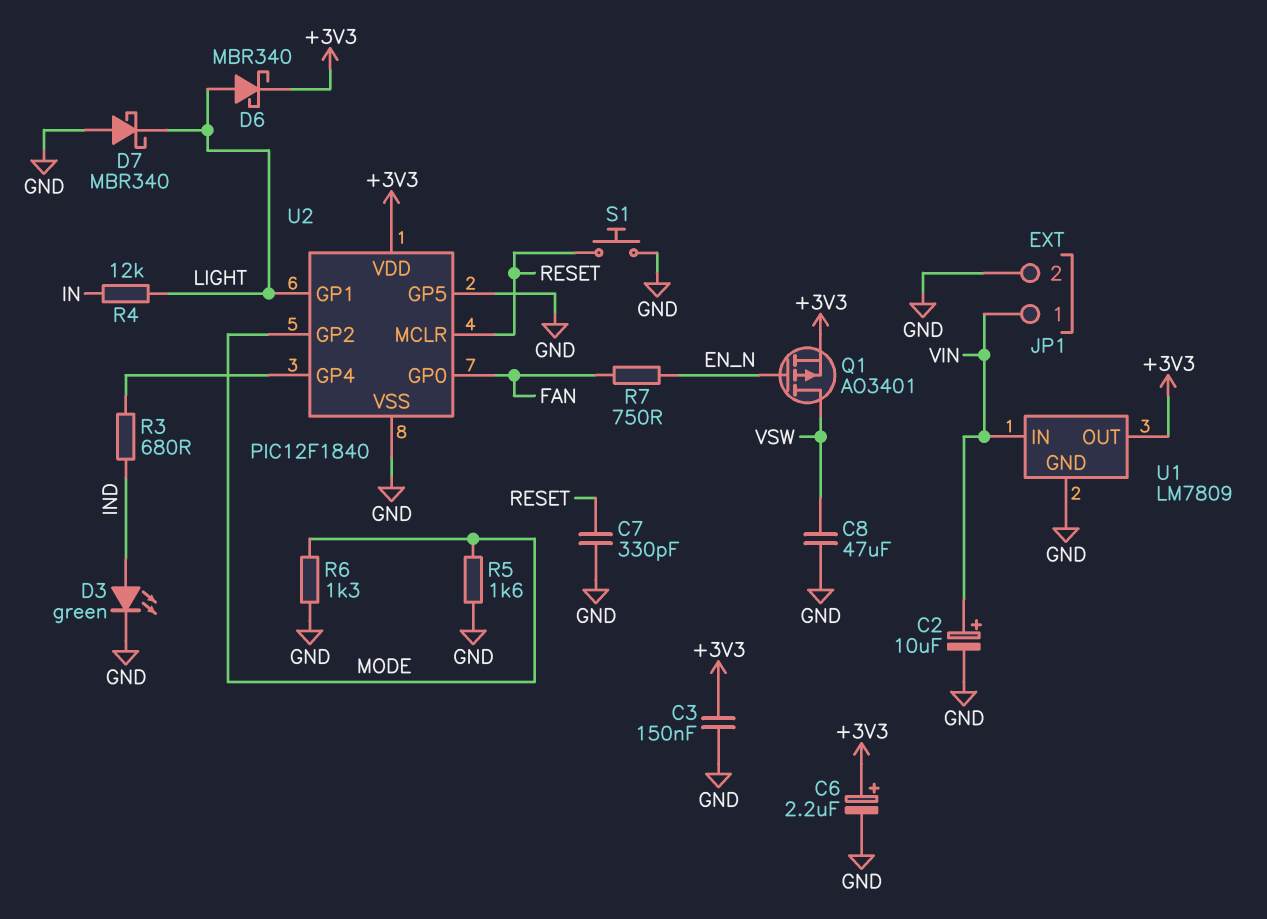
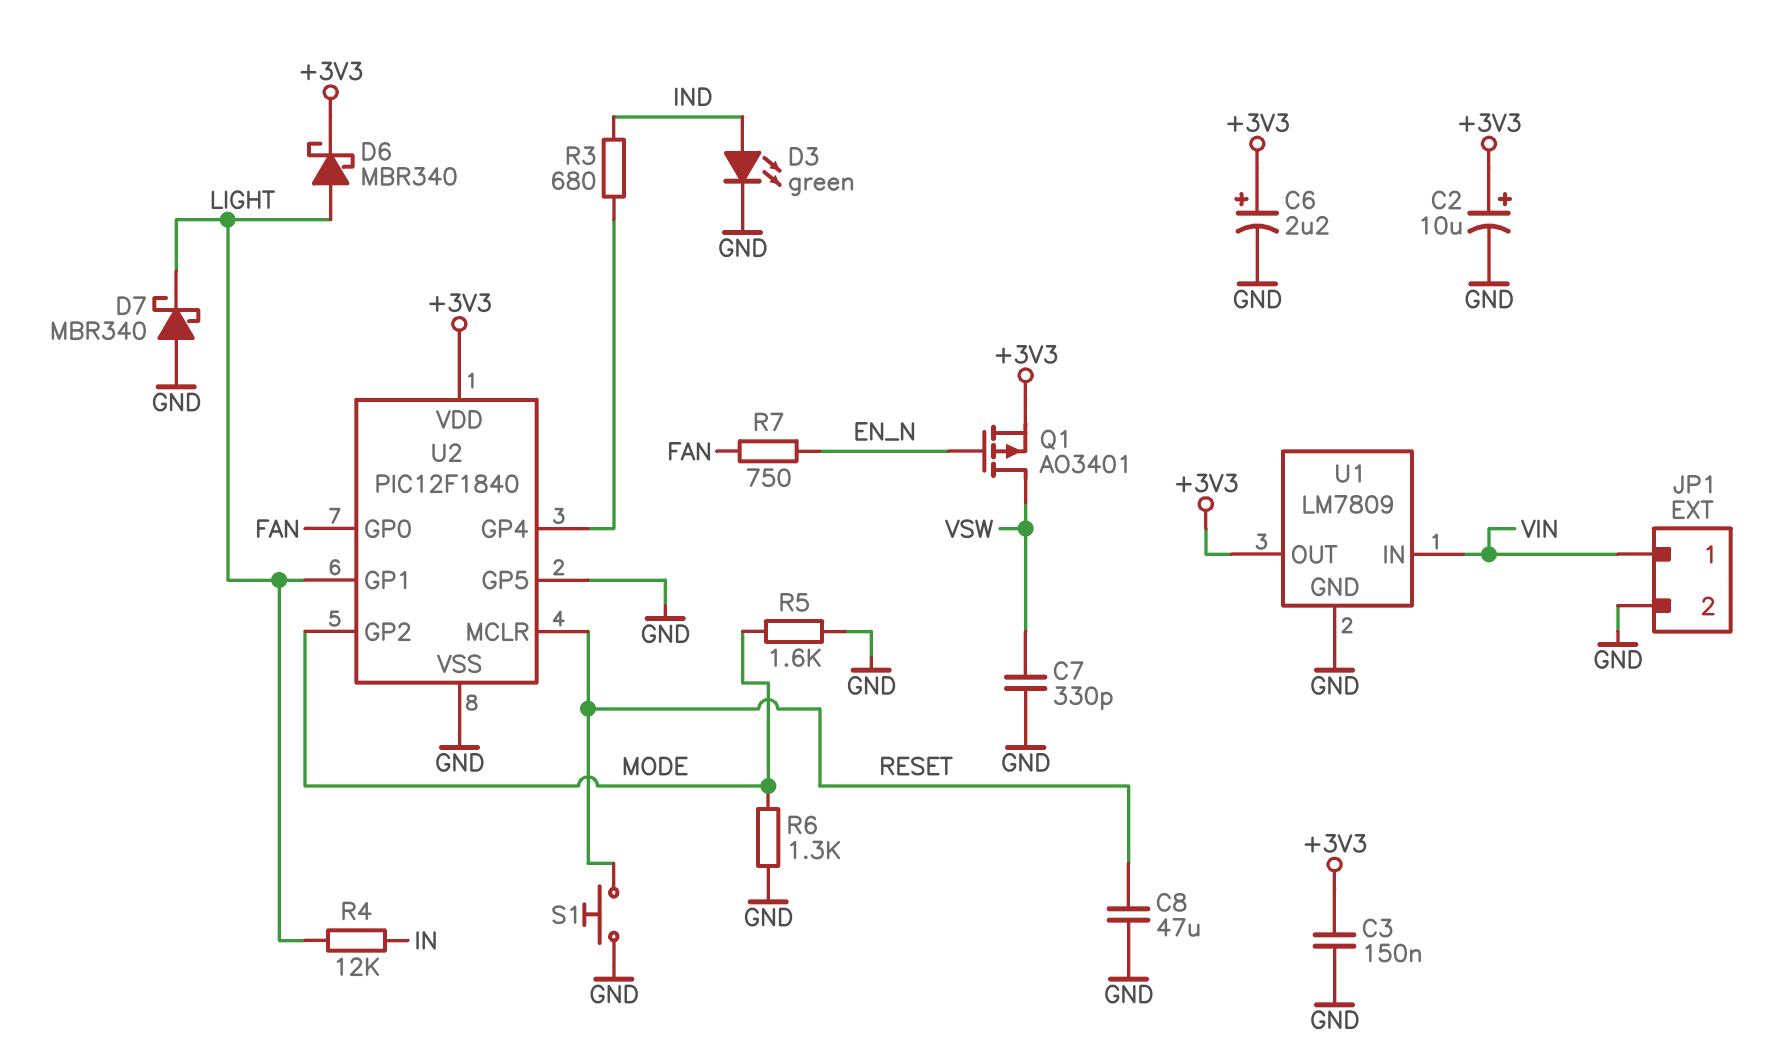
C2: 10uF (plus VIN, minus GND) -> 10uF (plus +3V3, minus GND)
C7: 330pF (GND, RESET) -> 330pF (GND, VSW)
C8: 47uF (GND, VSW) -> 47uF (GND, RESET)

